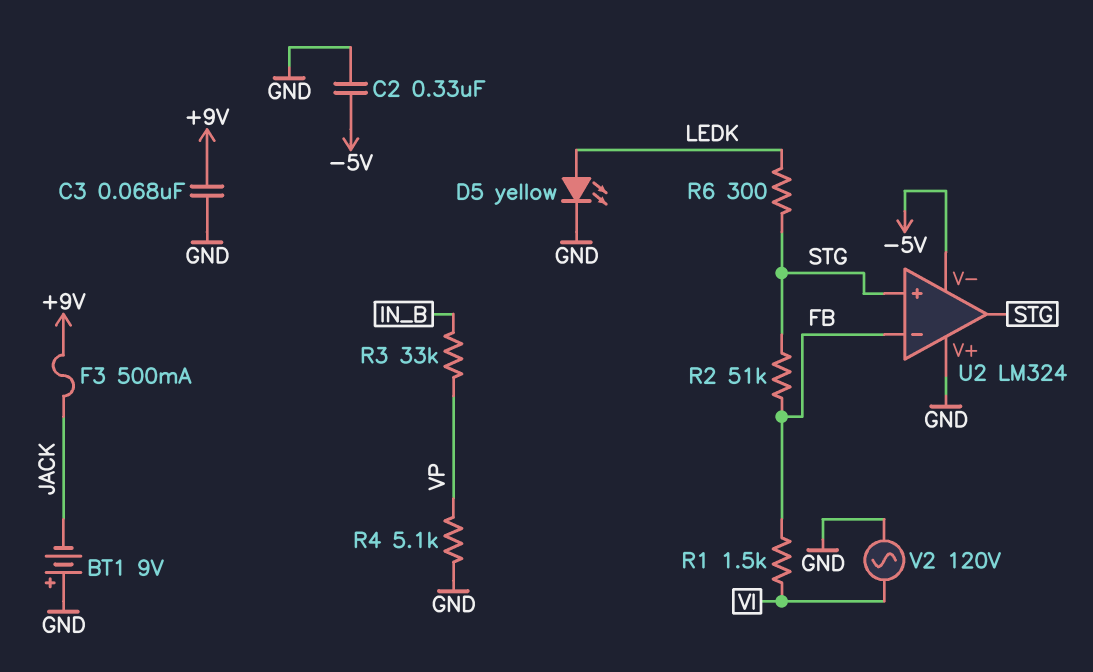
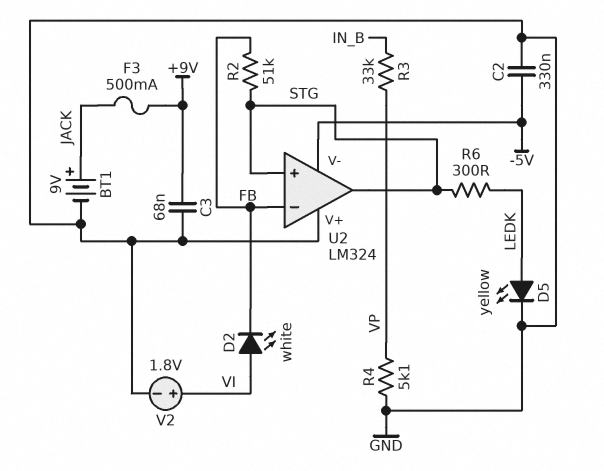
BT1: 9V (plus GND, minus JACK) -> 9V (plus JACK, minus GND)
D2: none -> LED white (A VI, K FB)
R1: 1.5k (FB, VI) -> none
V2: AC 120V (GND, VI) -> 1.8V (plus VI, minus GND)

